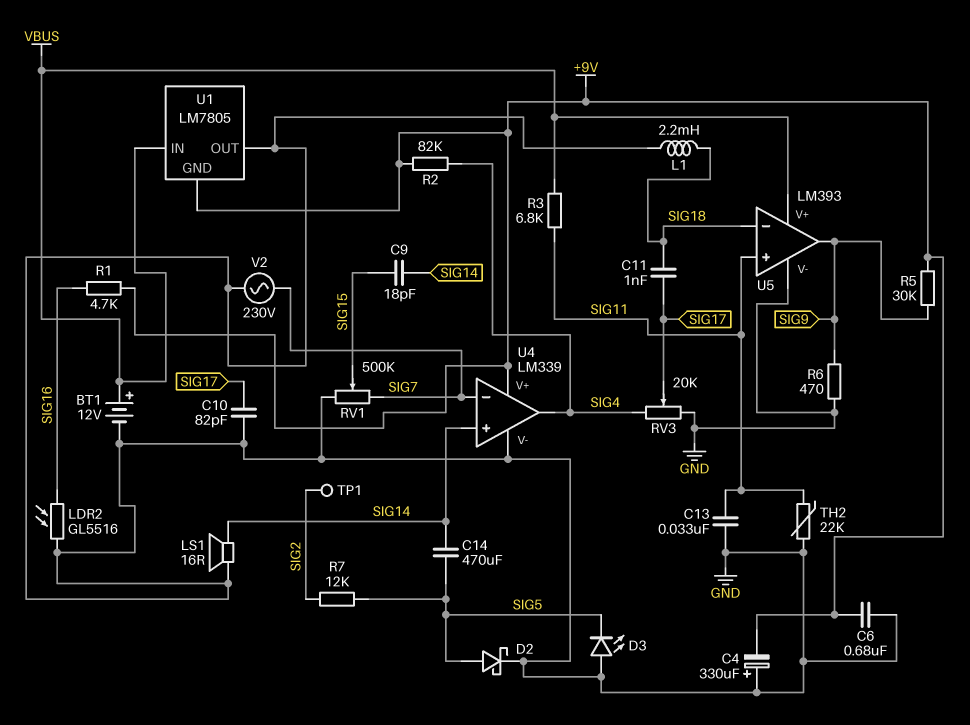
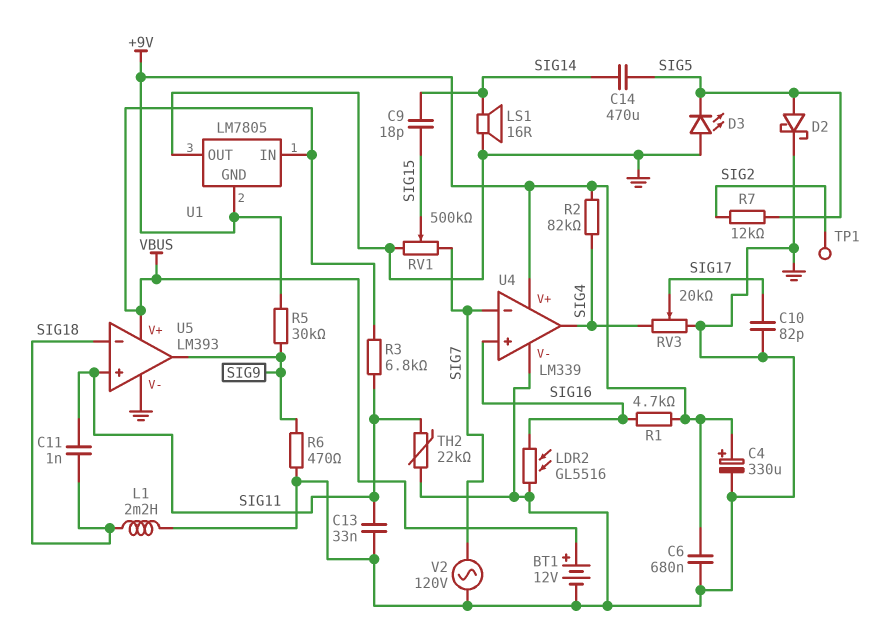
C4: 330uF (plus GND, minus +9V) -> 330uF (plus +9V, minus GND)
C11: 1nF (SIG17, SIG18) -> 1nF (SIG11, SIG18)
U4 pin in+: SIG14 -> SIG16
V2: AC 230V (GND, SIG7) -> AC 120V (GND, SIG7)

